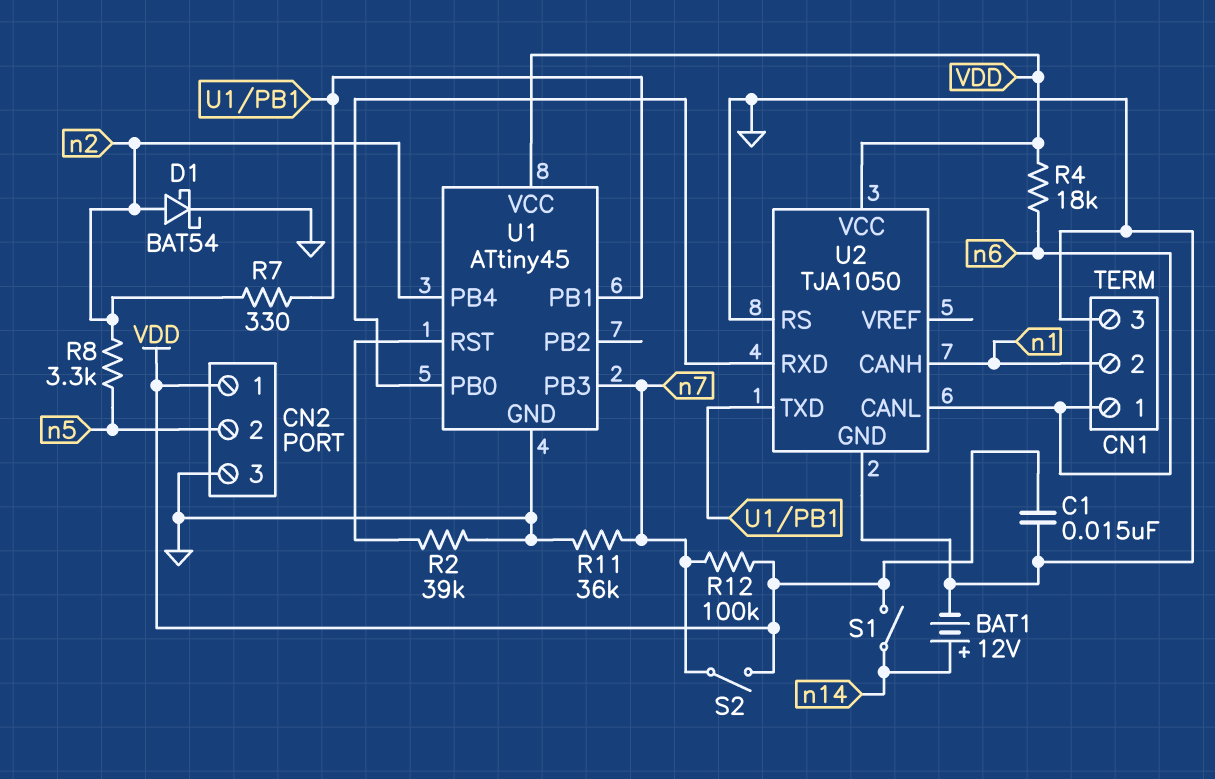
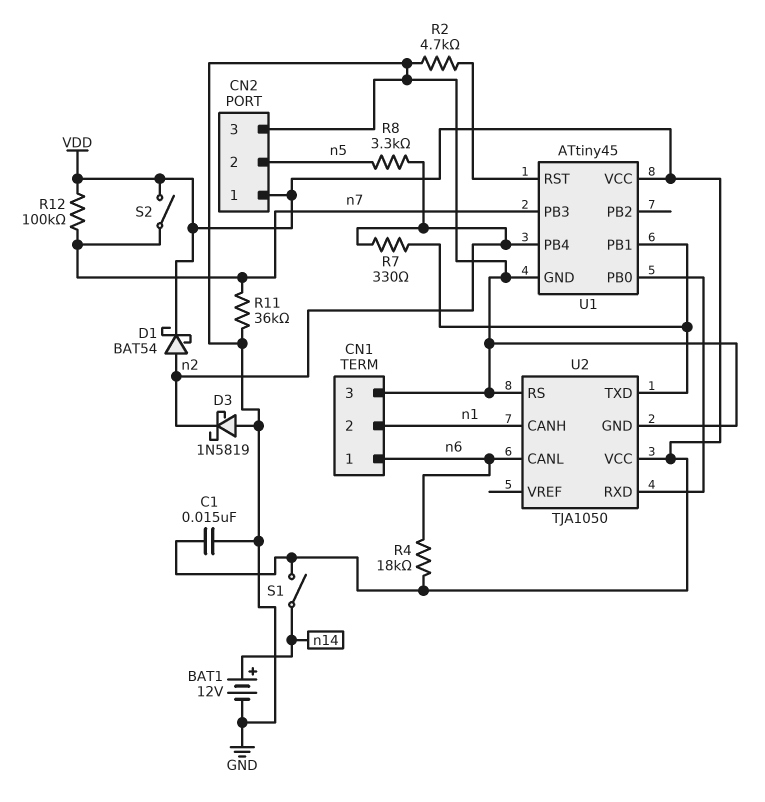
D1: schottky BAT54 (A n2, K GND) -> schottky BAT54 (A n2, K VDD)
D3: none -> schottky 1N5819 (A GND, K n2)
R2: 39k (GND, U1/RST) -> 4.7k (GND, U1/RST)

